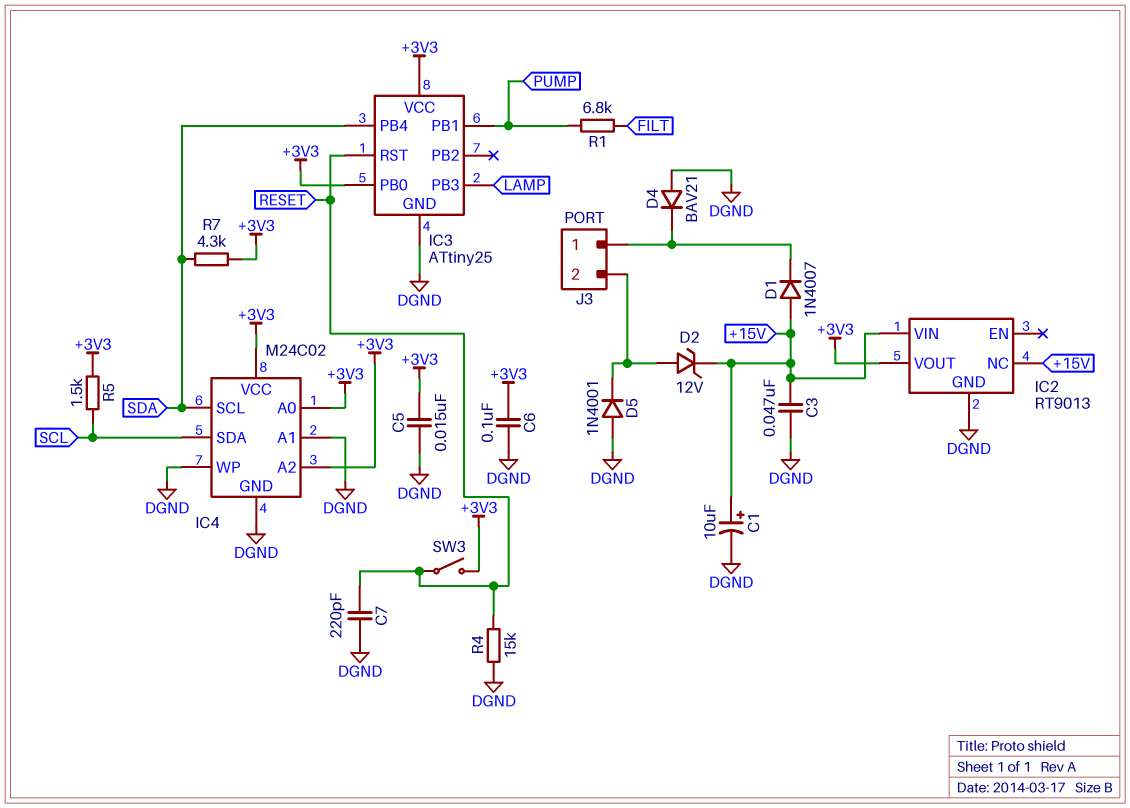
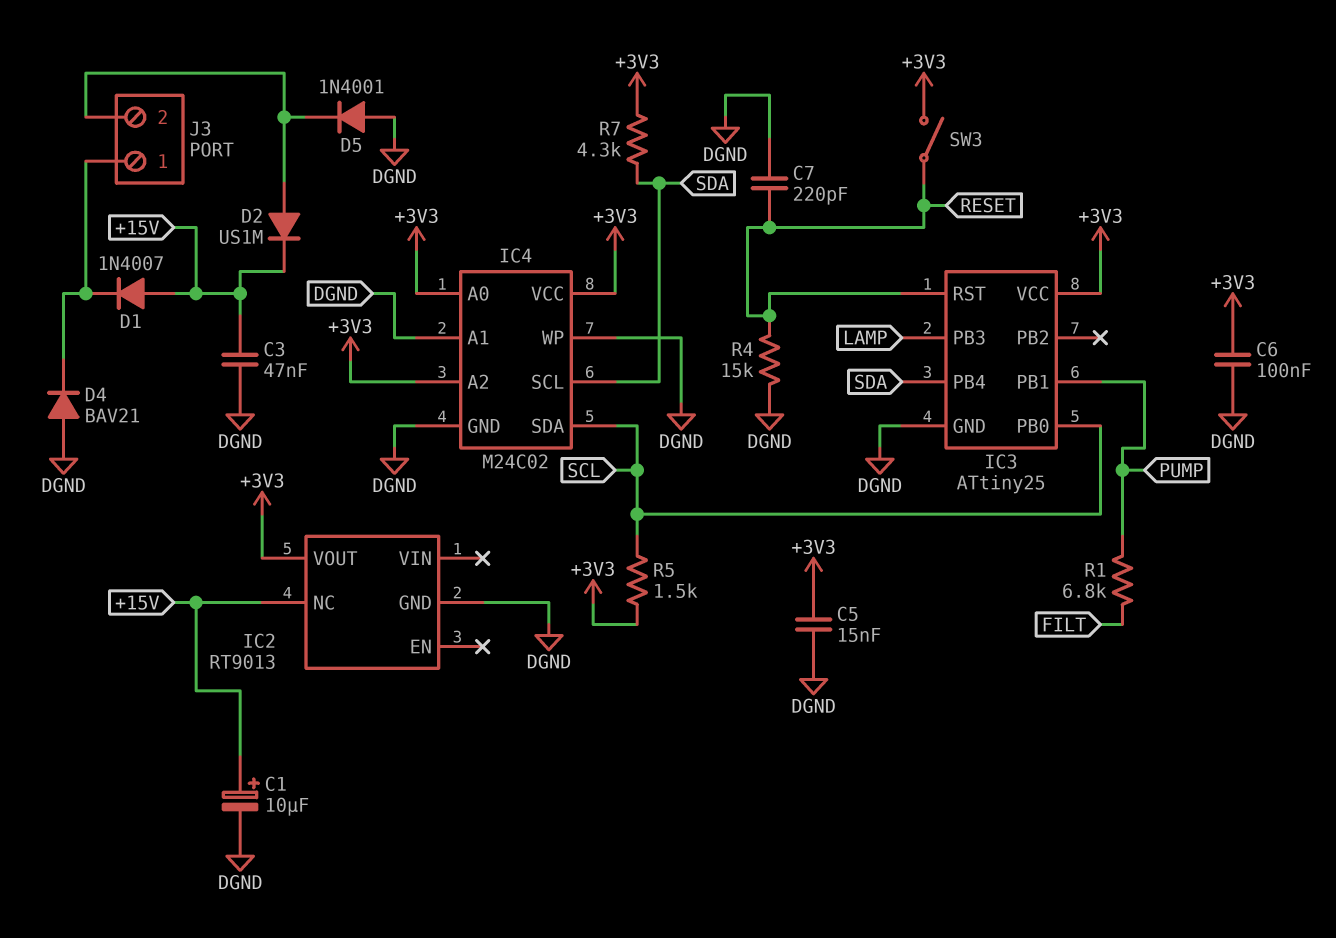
D2: zener 12V (A J3/2, K +15V) -> diode US1M (A J3/2, K +15V)
IC2 pin VIN: +15V -> none
IC3 pin PB0: +3V3 -> SCL

